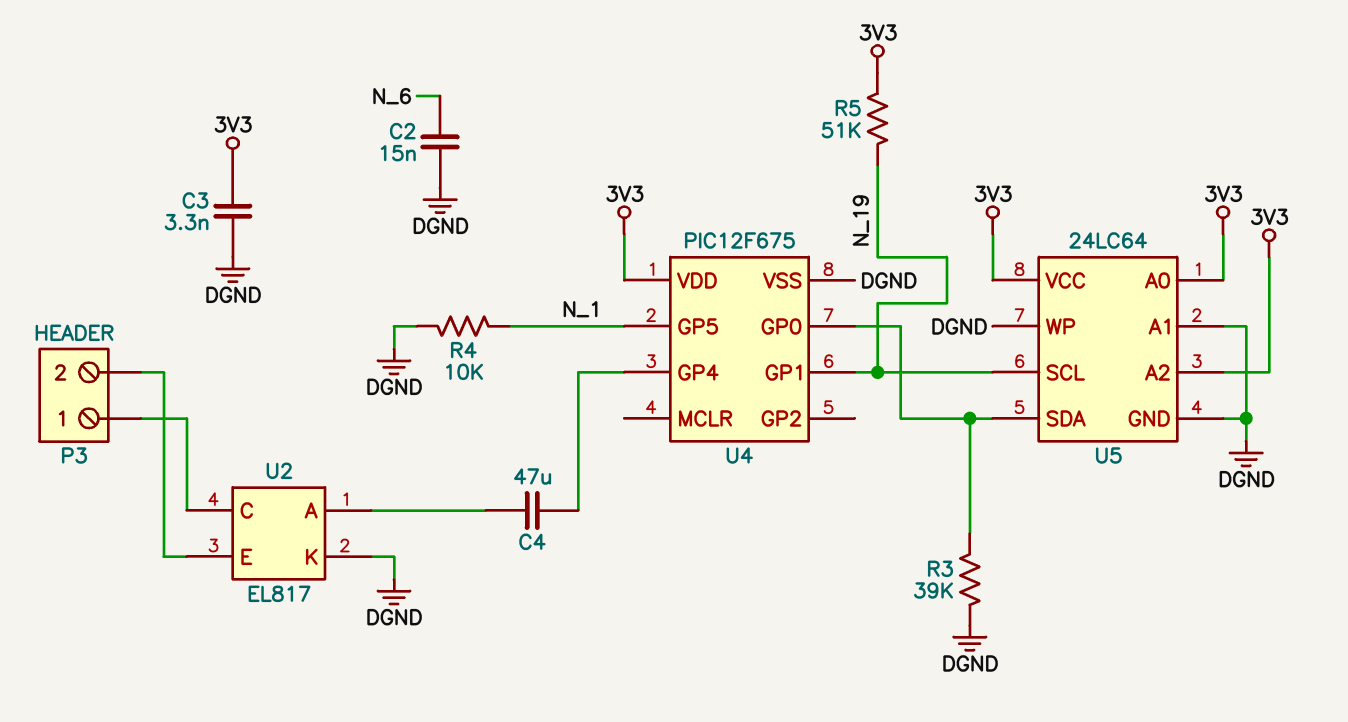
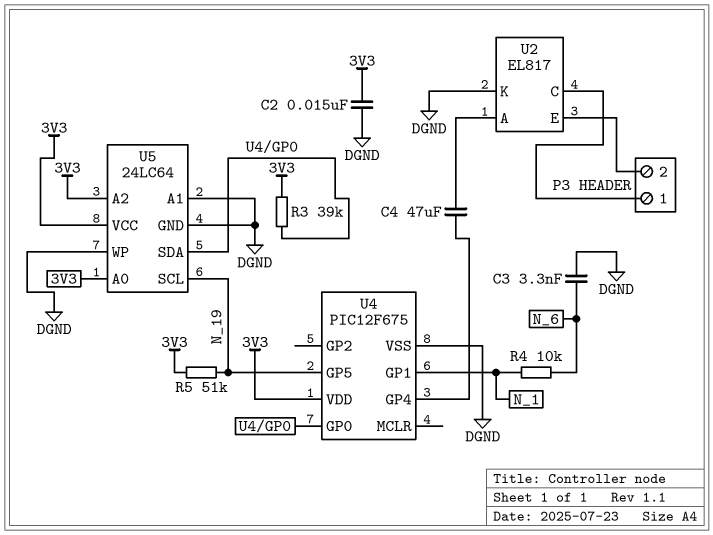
C2: 15nF (DGND, N_6) -> 15nF (3V3, DGND)
C3: 3.3nF (3V3, DGND) -> 3.3nF (DGND, N_6)
R3: 39k (DGND, U4/GP0) -> 39k (3V3, U4/GP0)
R4: 10k (DGND, N_1) -> 10k (N_1, N_6)
U4 pin GP1: N_19 -> N_1
U4 pin GP5: N_1 -> N_19

